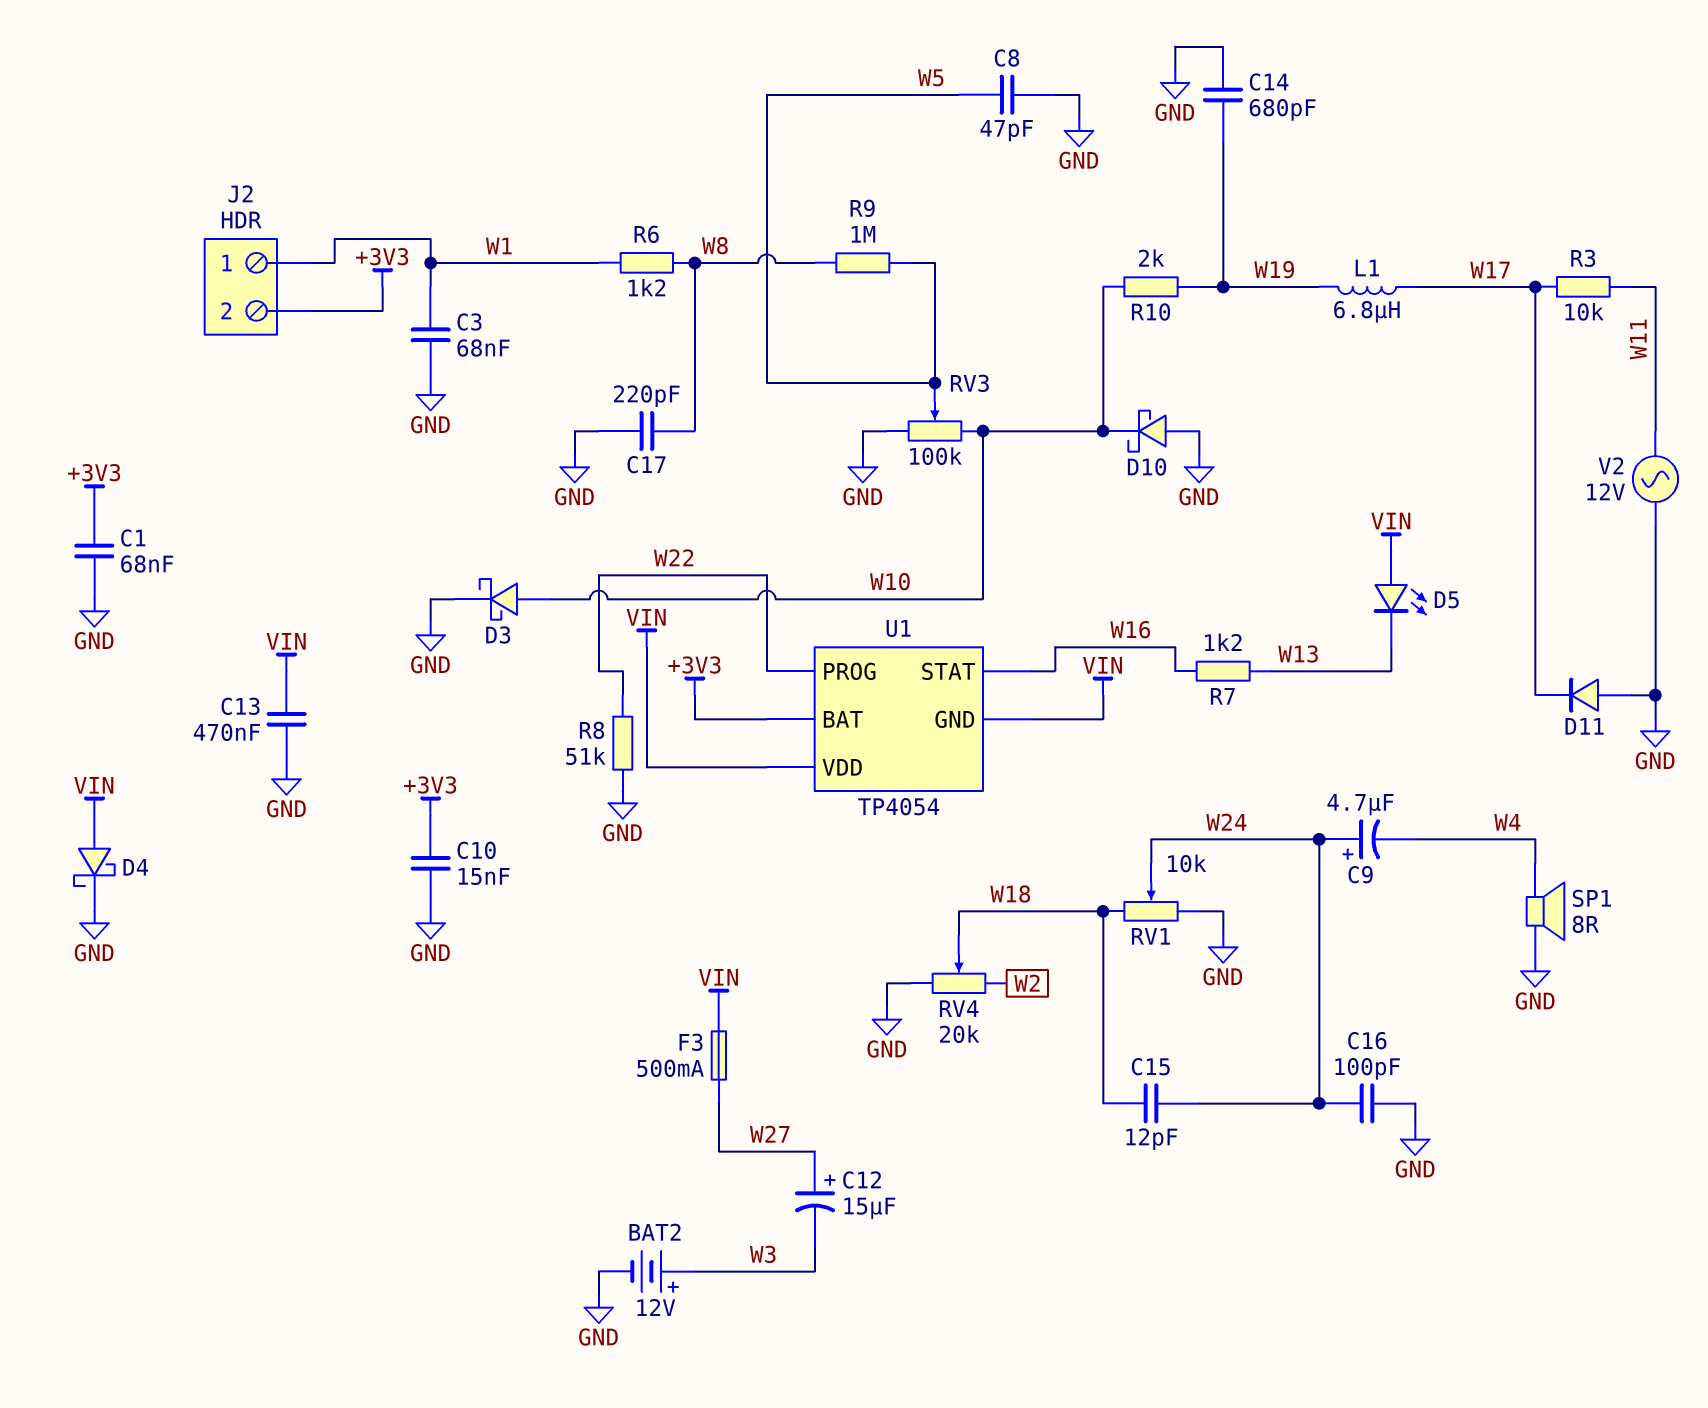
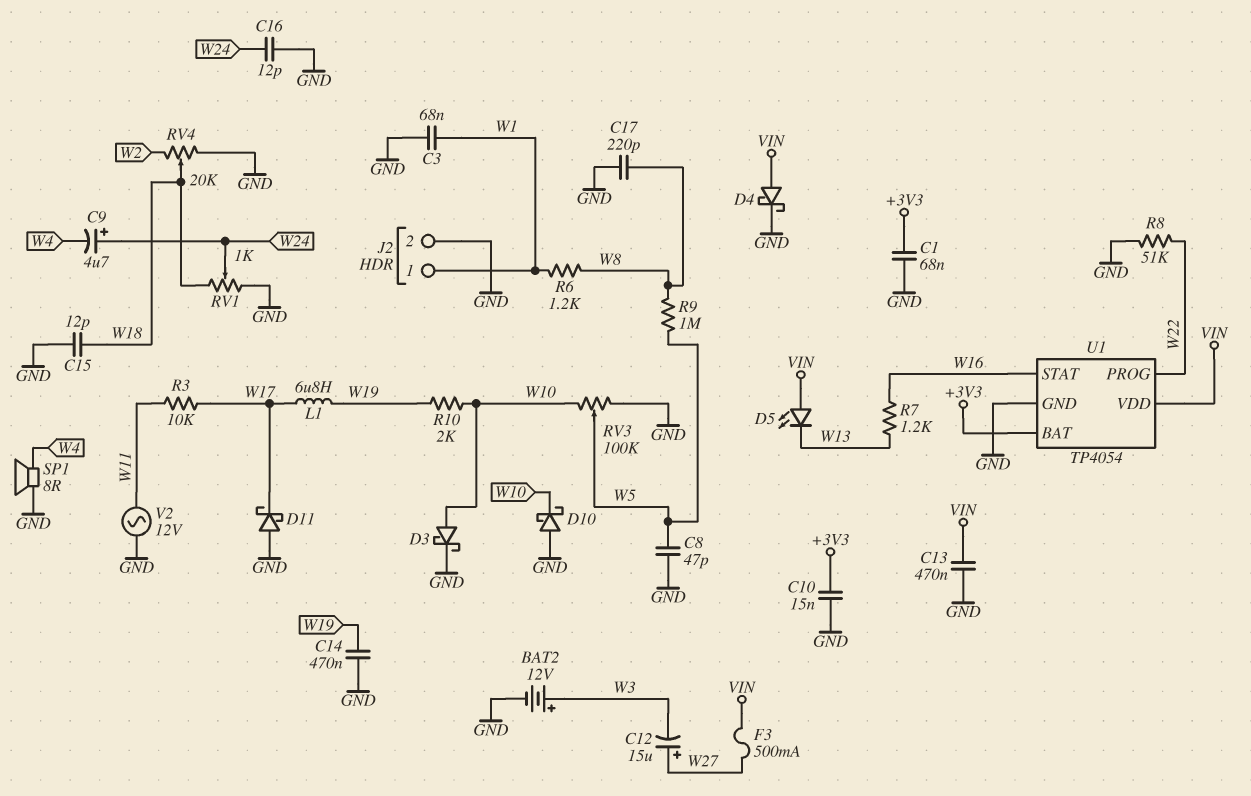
C14: 680pF (GND, W19) -> 470nF (GND, W19)
C15: 12pF (W18, W24) -> 12pF (GND, W18)
C16: 100pF (GND, W24) -> 12pF (GND, W24)
D11: diode (A GND, K W17) -> schottky (A GND, K W17)
J2 pin 2: +3V3 -> GND
RV1: 10k (GND, W18, wiper W24) -> 1k (GND, W18, wiper W24)
U1 pin GND: VIN -> GND

